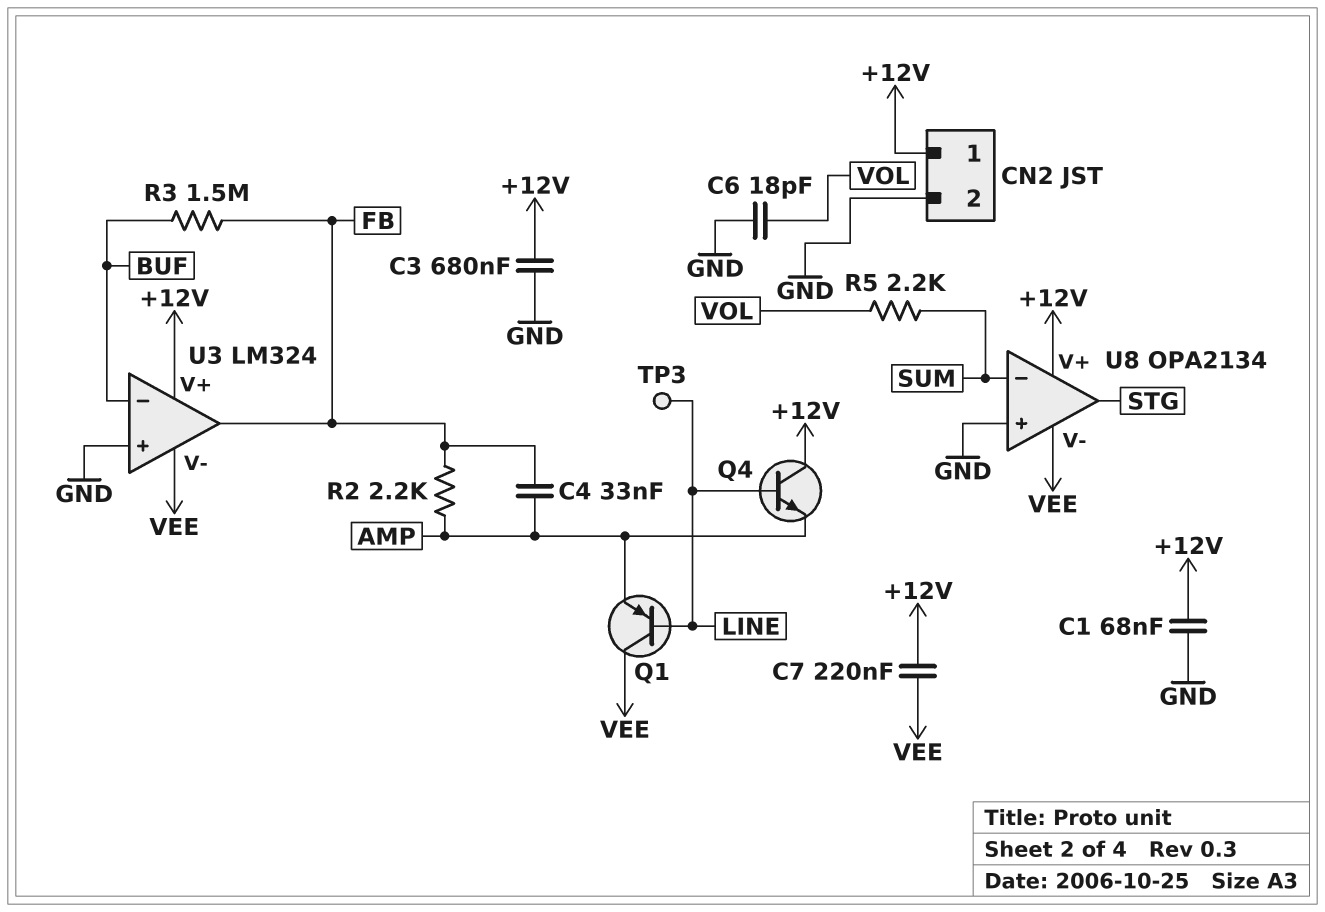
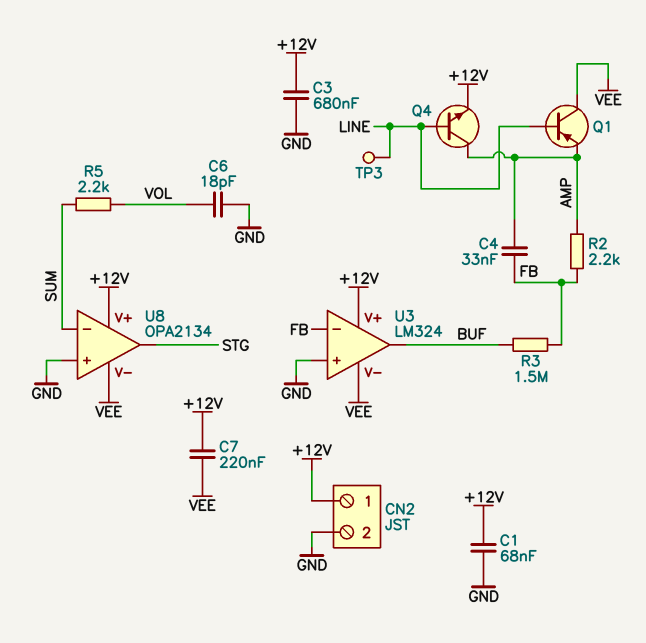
Q4: NPN (B LINE, C +12V, E AMP) -> NPN (B LINE, C AMP, E +12V)
U3 pin in-: BUF -> FB
U3 pin out: FB -> BUF

